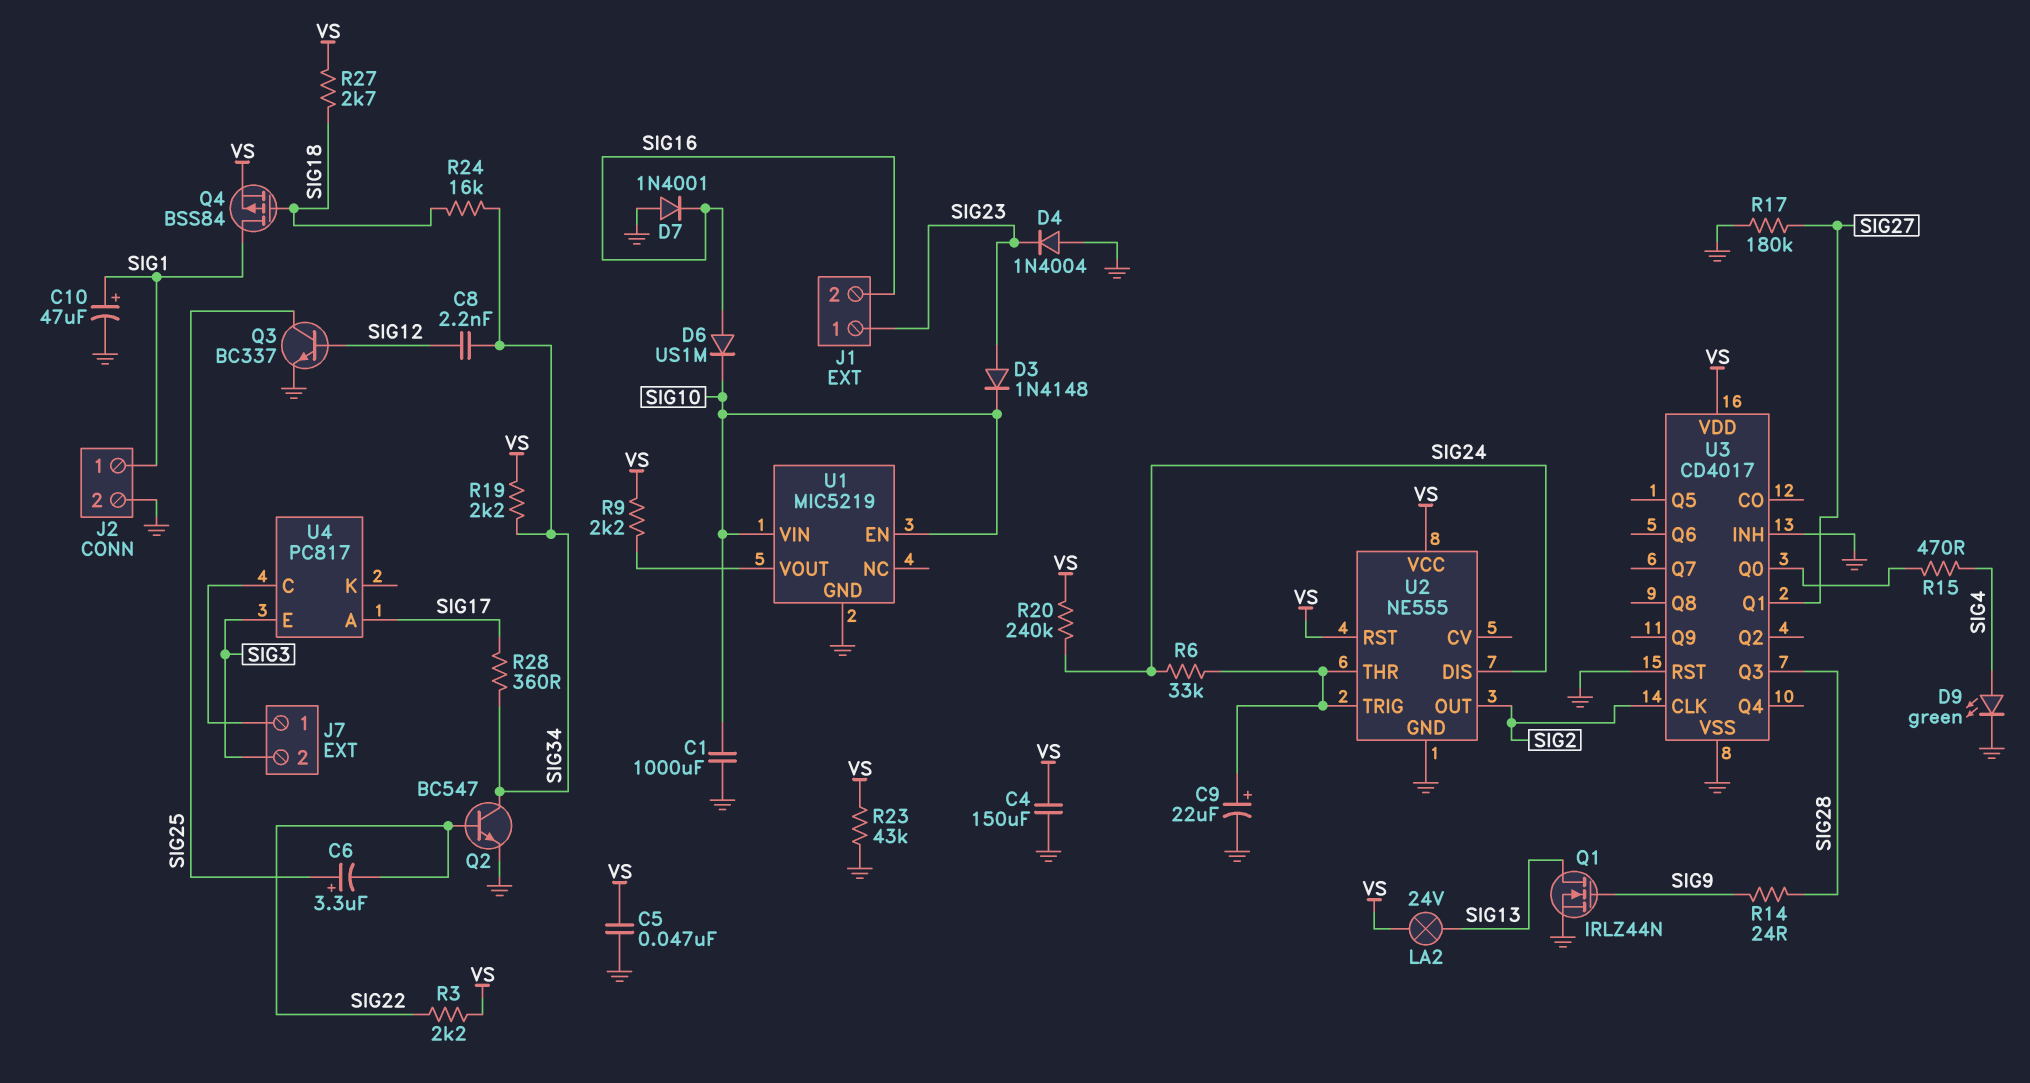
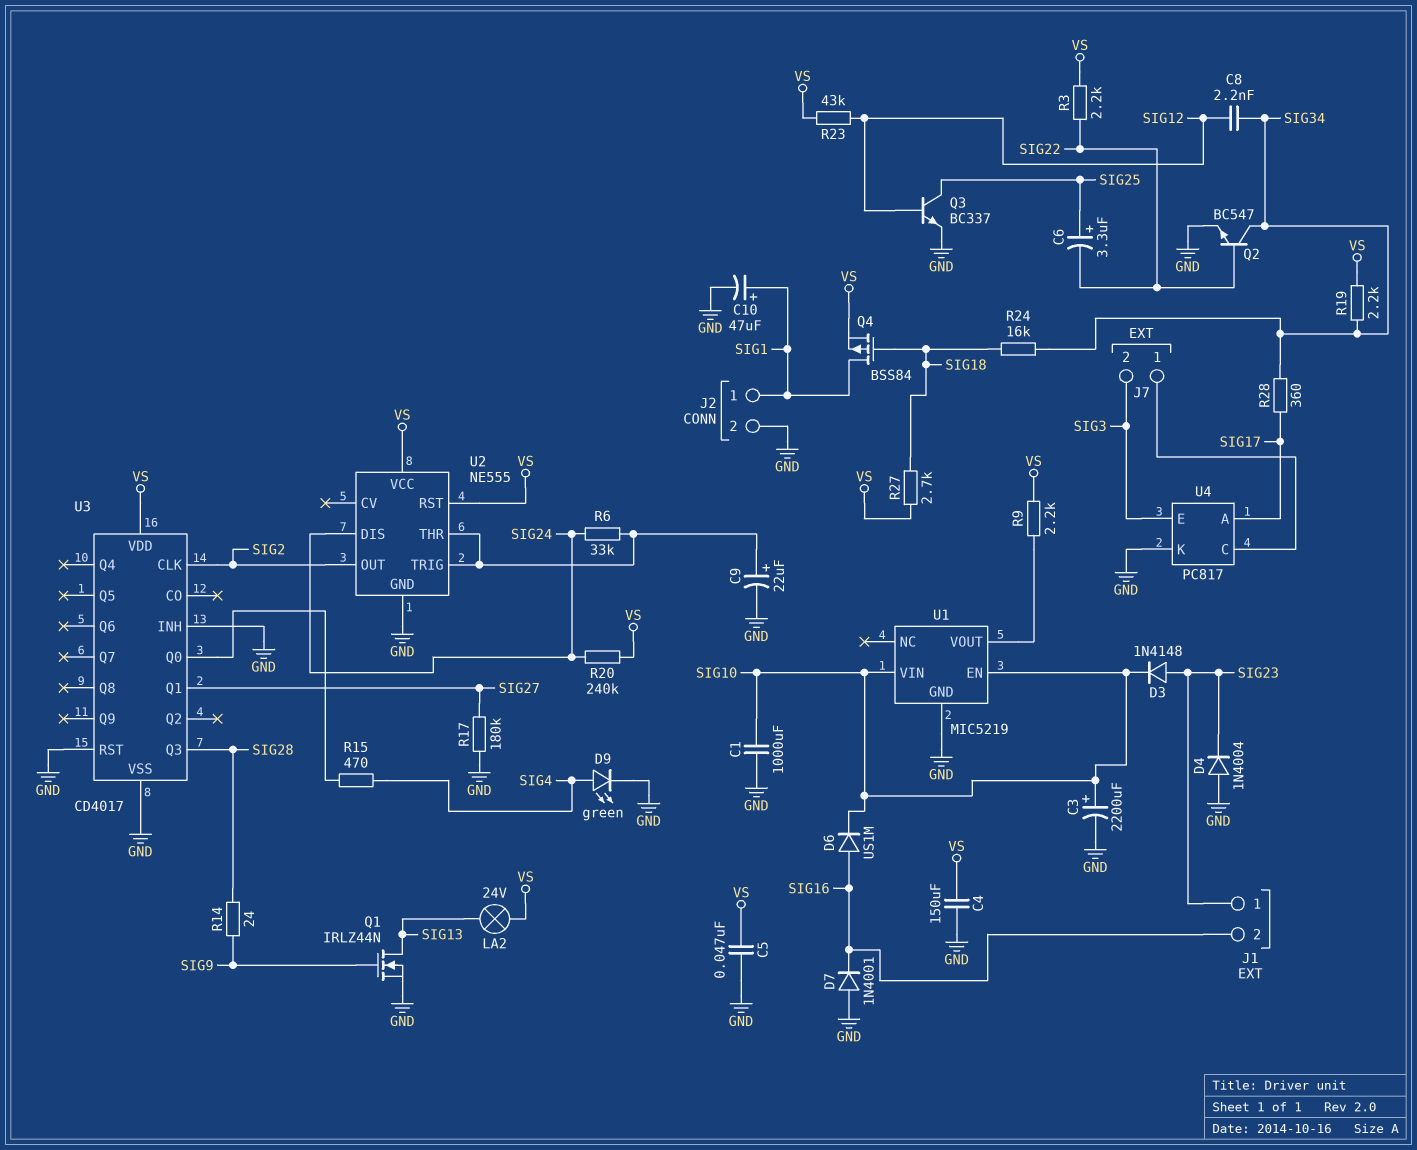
C3: none -> 2200uF (plus SIG10, minus GND)
R23: 43k (GND, VS) -> 43k (SIG12, VS)
U4 pin K: none -> GND

